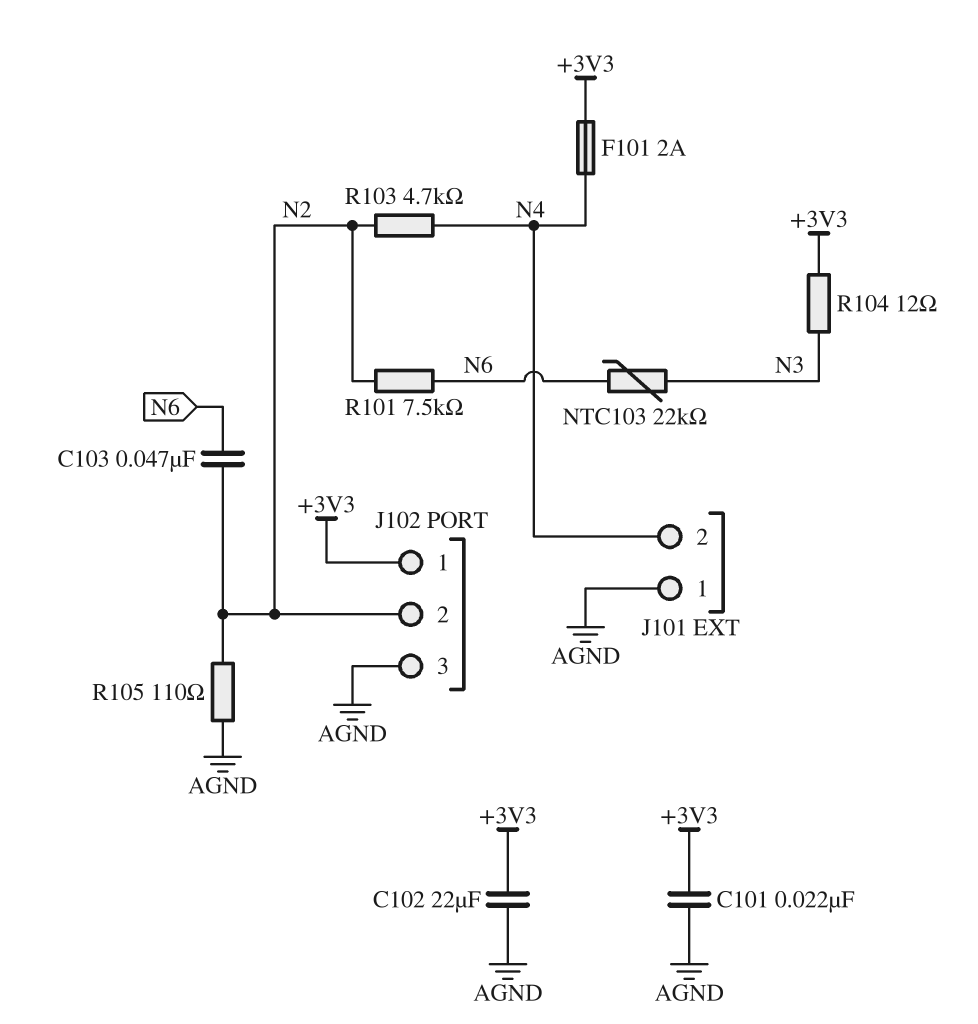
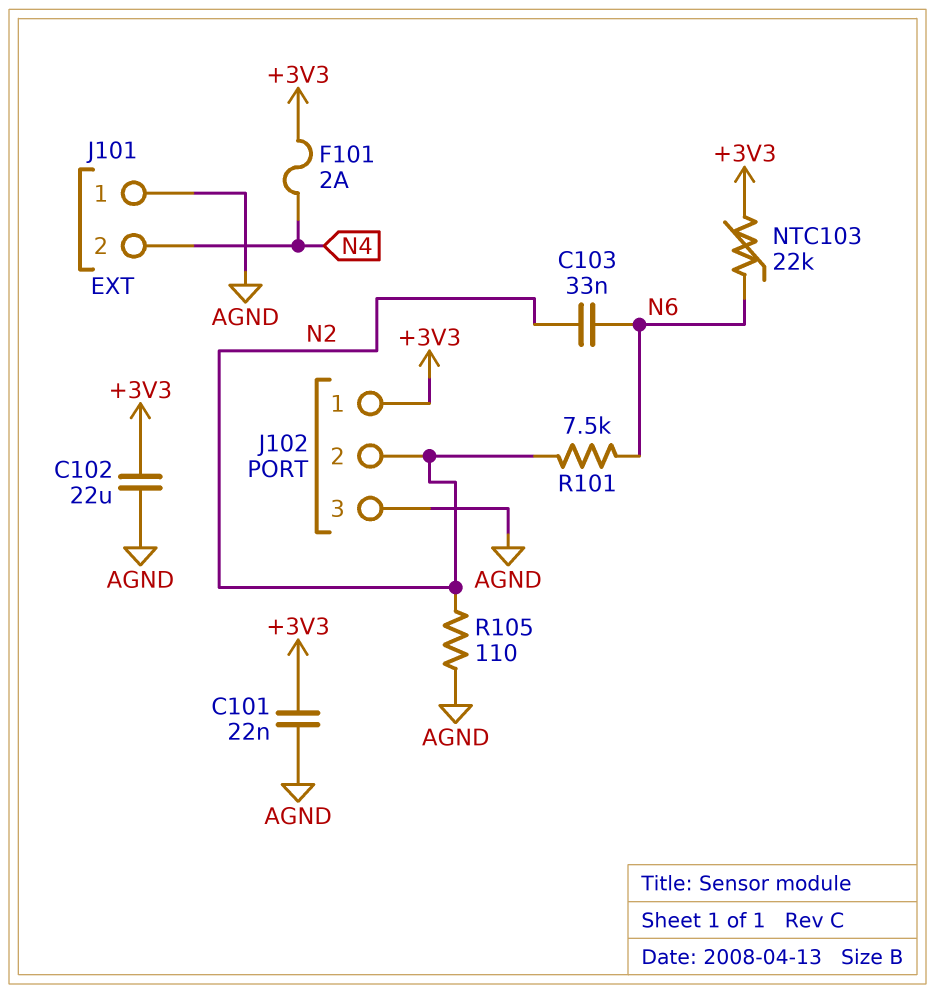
C103: 47nF (N2, N6) -> 33nF (N2, N6)
NTC103: 22k (N3, N6) -> 22k (+3V3, N6)
R103: 4.7k (N2, N4) -> none
R104: 12 (+3V3, N3) -> none

